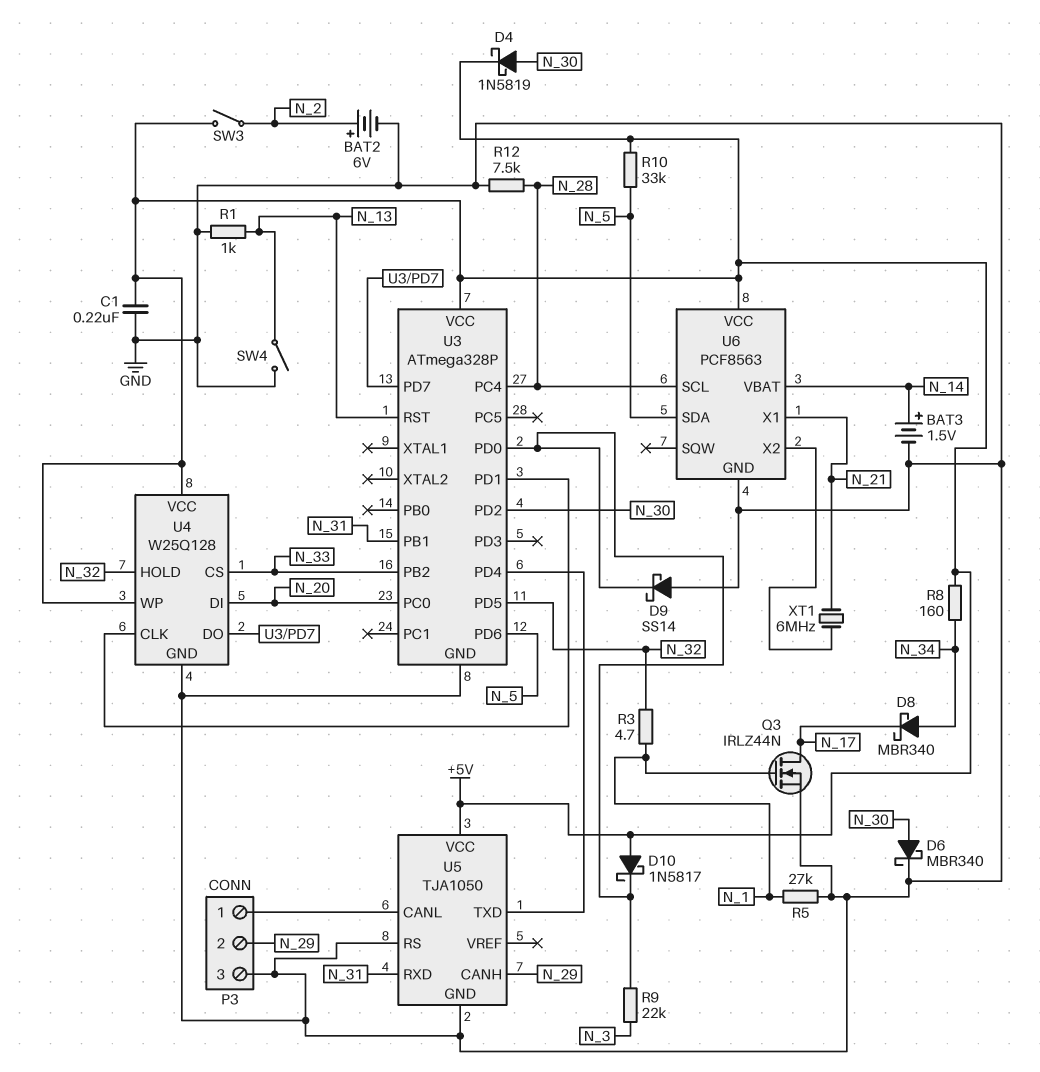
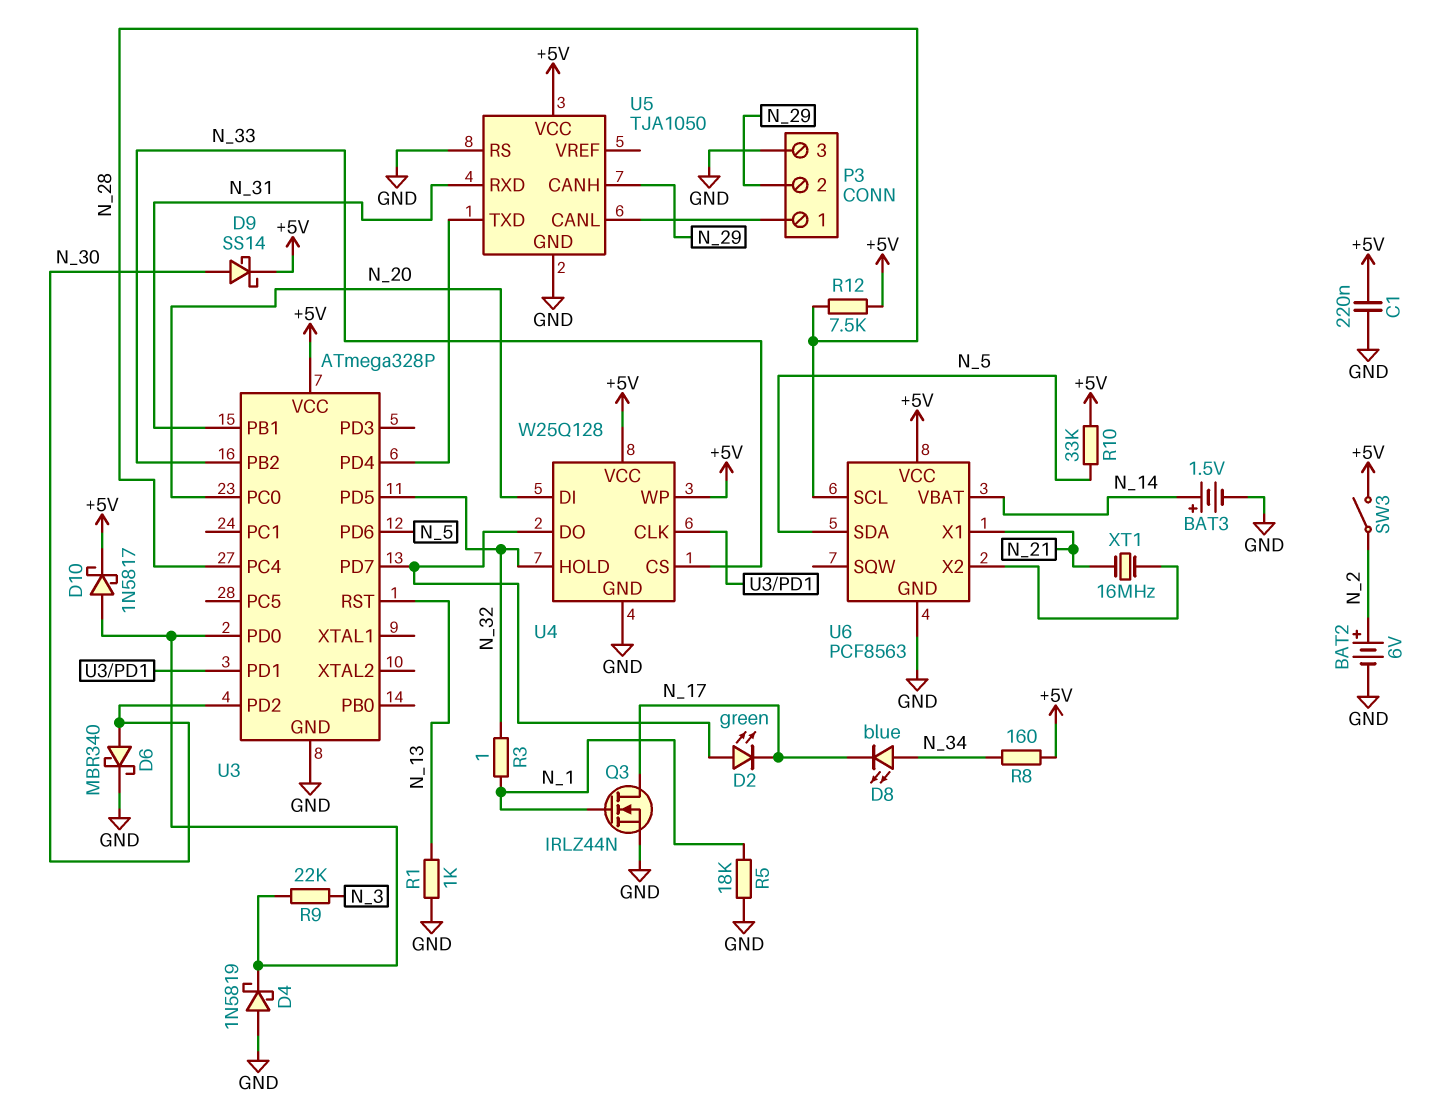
D2: none -> LED green (A U3/PD7, K N_17)
D4: schottky 1N5819 (A N_30, K +5V) -> schottky 1N5819 (A GND, K U3/PD0)
D8: schottky MBR340 (A N_34, K N_17) -> LED blue (A N_34, K N_17)
D9: schottky SS14 (A GND, K U3/PD0) -> schottky SS14 (A N_30, K +5V)
D10: schottky 1N5817 (A +5V, K U3/PD0) -> schottky 1N5817 (A U3/PD0, K +5V)
R3: 4.7 (N_1, N_32) -> 1 (N_1, N_32)
R5: 27k (GND, N_1) -> 18k (GND, N_1)
R12: 7.5k (GND, N_28) -> 7.5k (+5V, N_28)
SW4: switch (GND, N_13) -> none
XT1: 6MHz (N_21, U6/X2) -> 16MHz (N_21, U6/X2)

